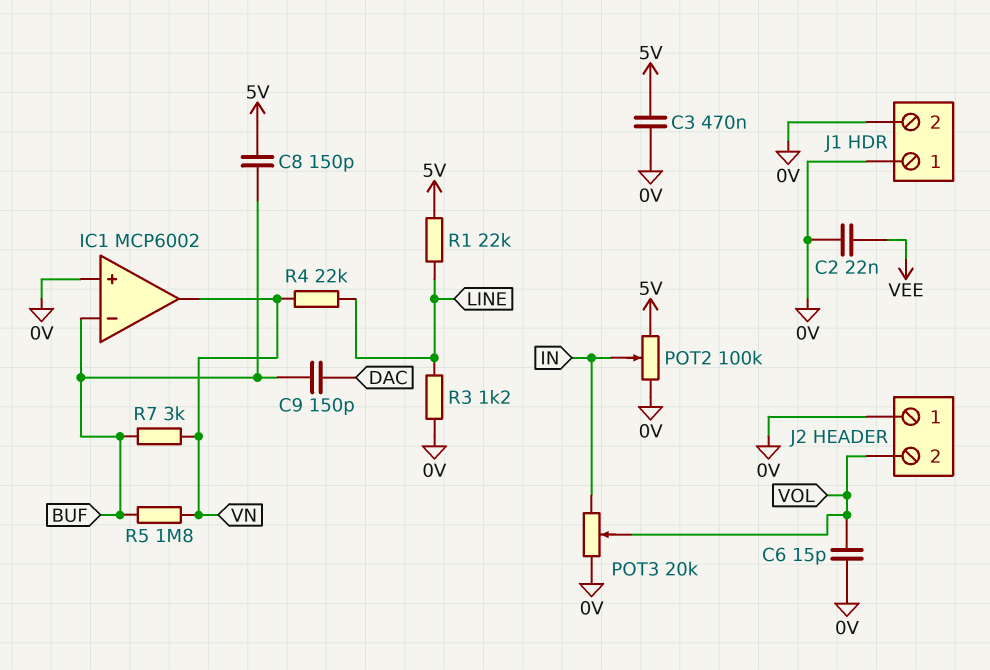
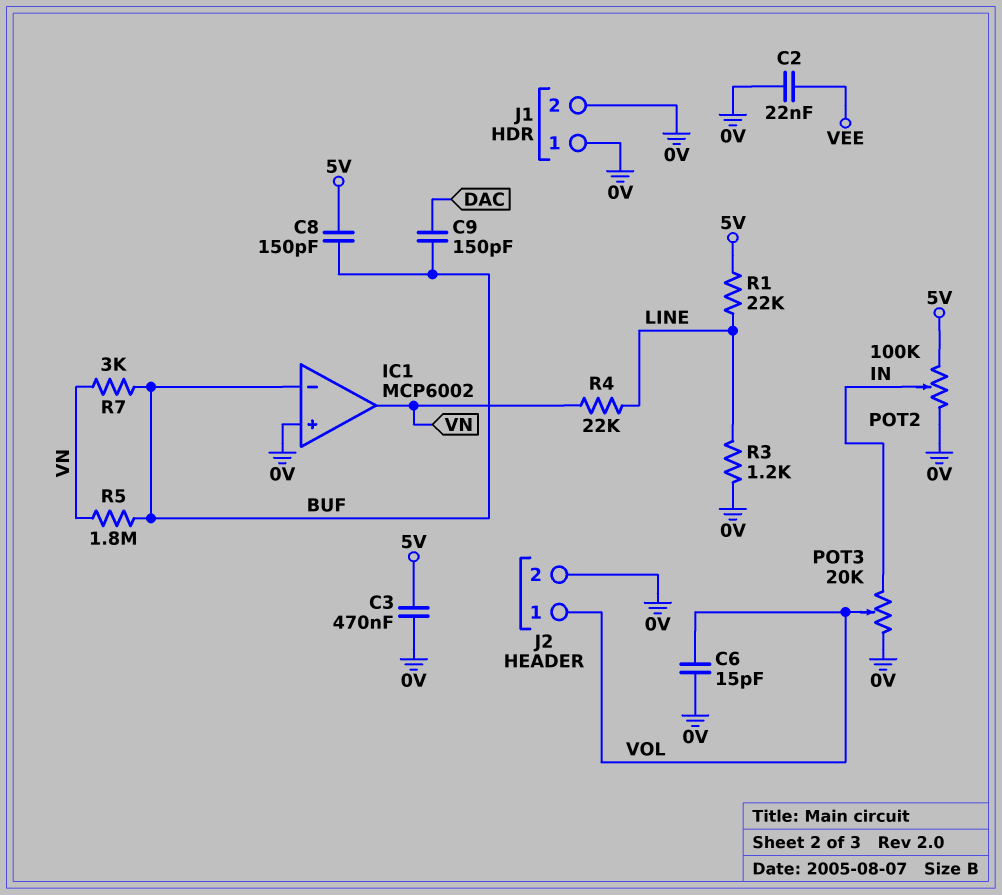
J2 pin 1: 0V -> VOL
J2 pin 2: VOL -> 0V

